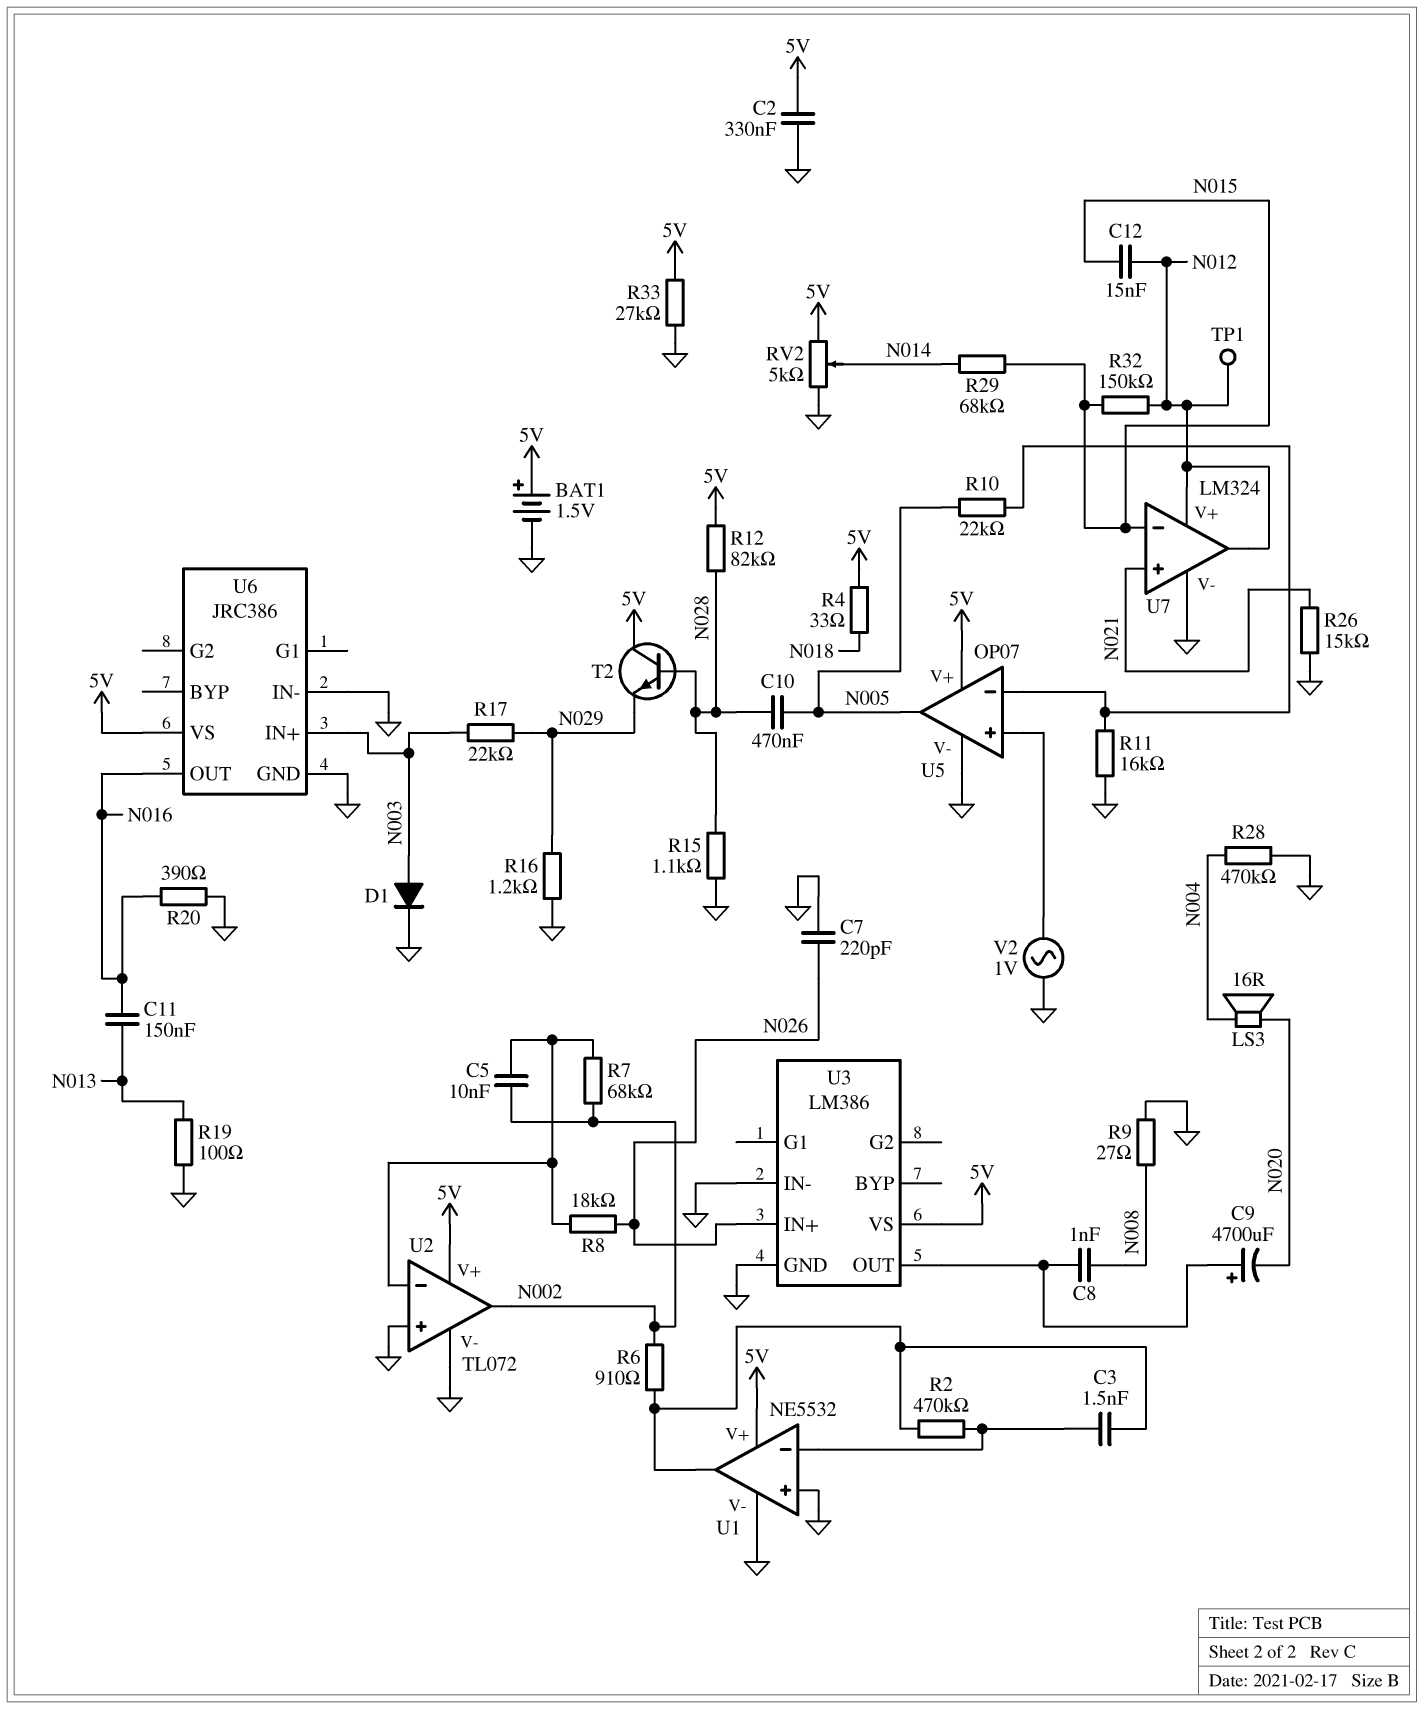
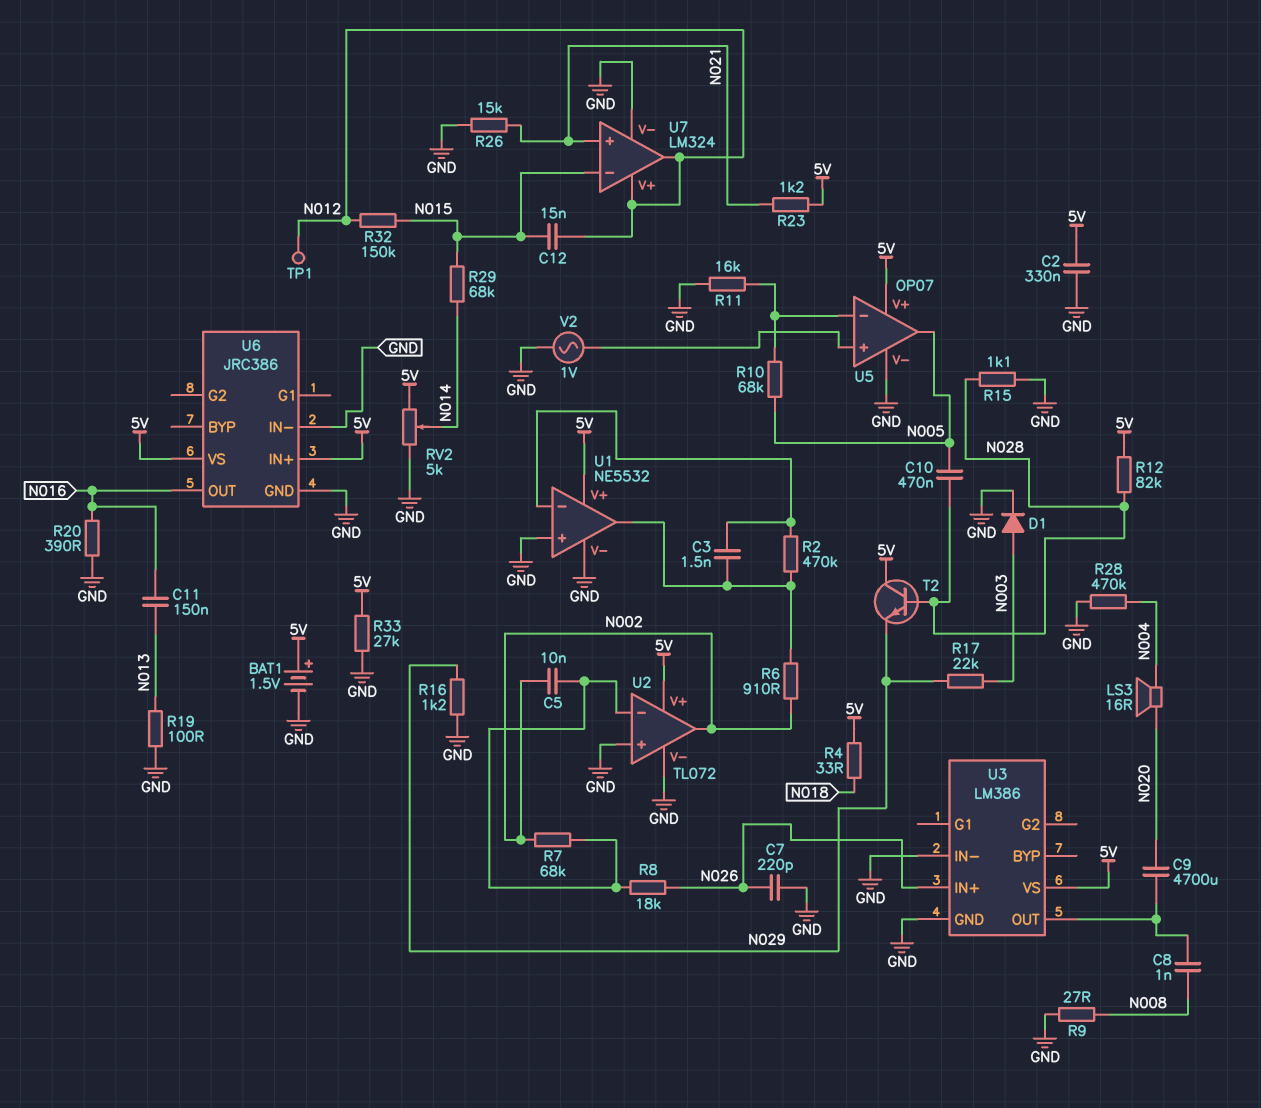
C9: 4700uF (plus U3/OUT, minus N020) -> 4700uF (N020, U3/OUT)
R10: 22k (N005, U5/in-) -> 68k (N005, U5/in-)
R23: none -> 1.2k (5V, N021)
U6 pin IN+: N003 -> 5V

